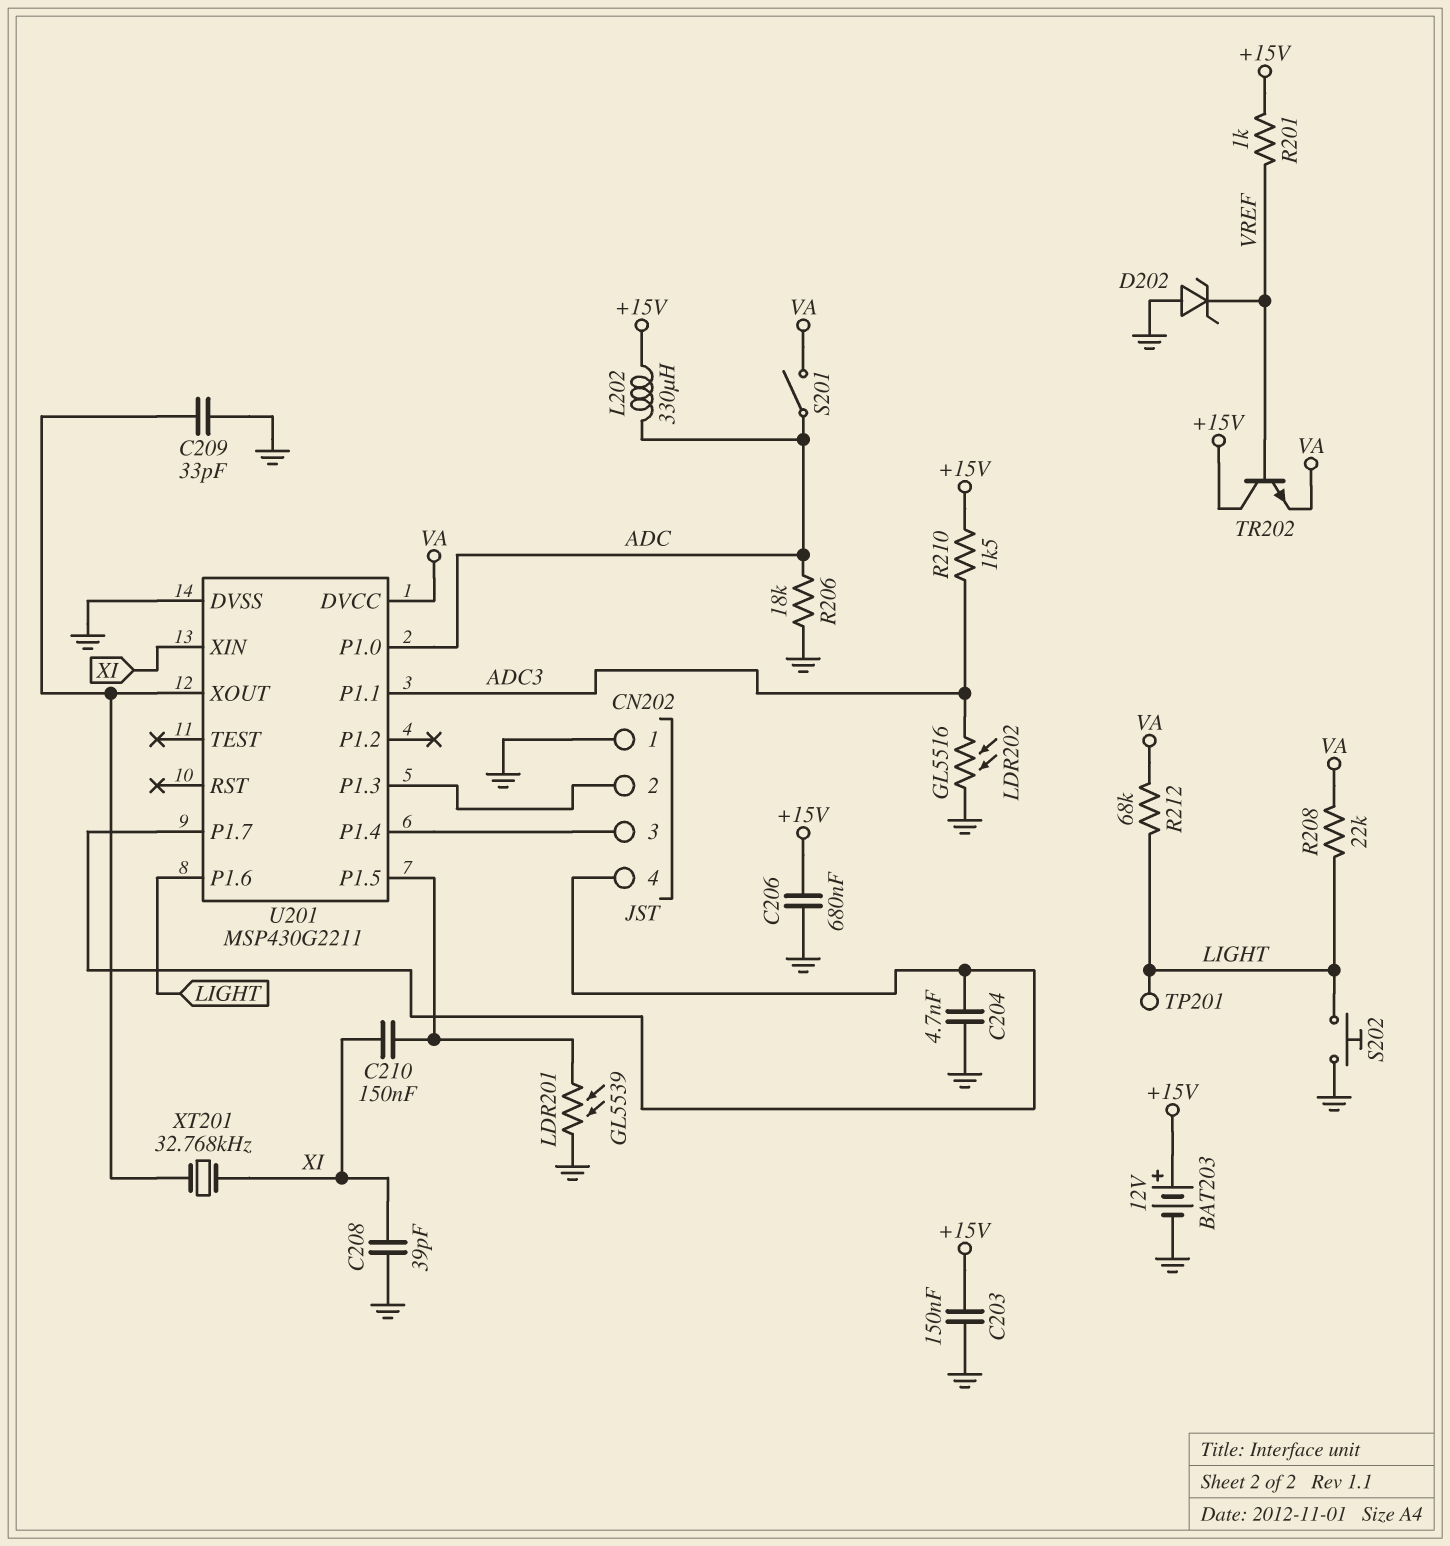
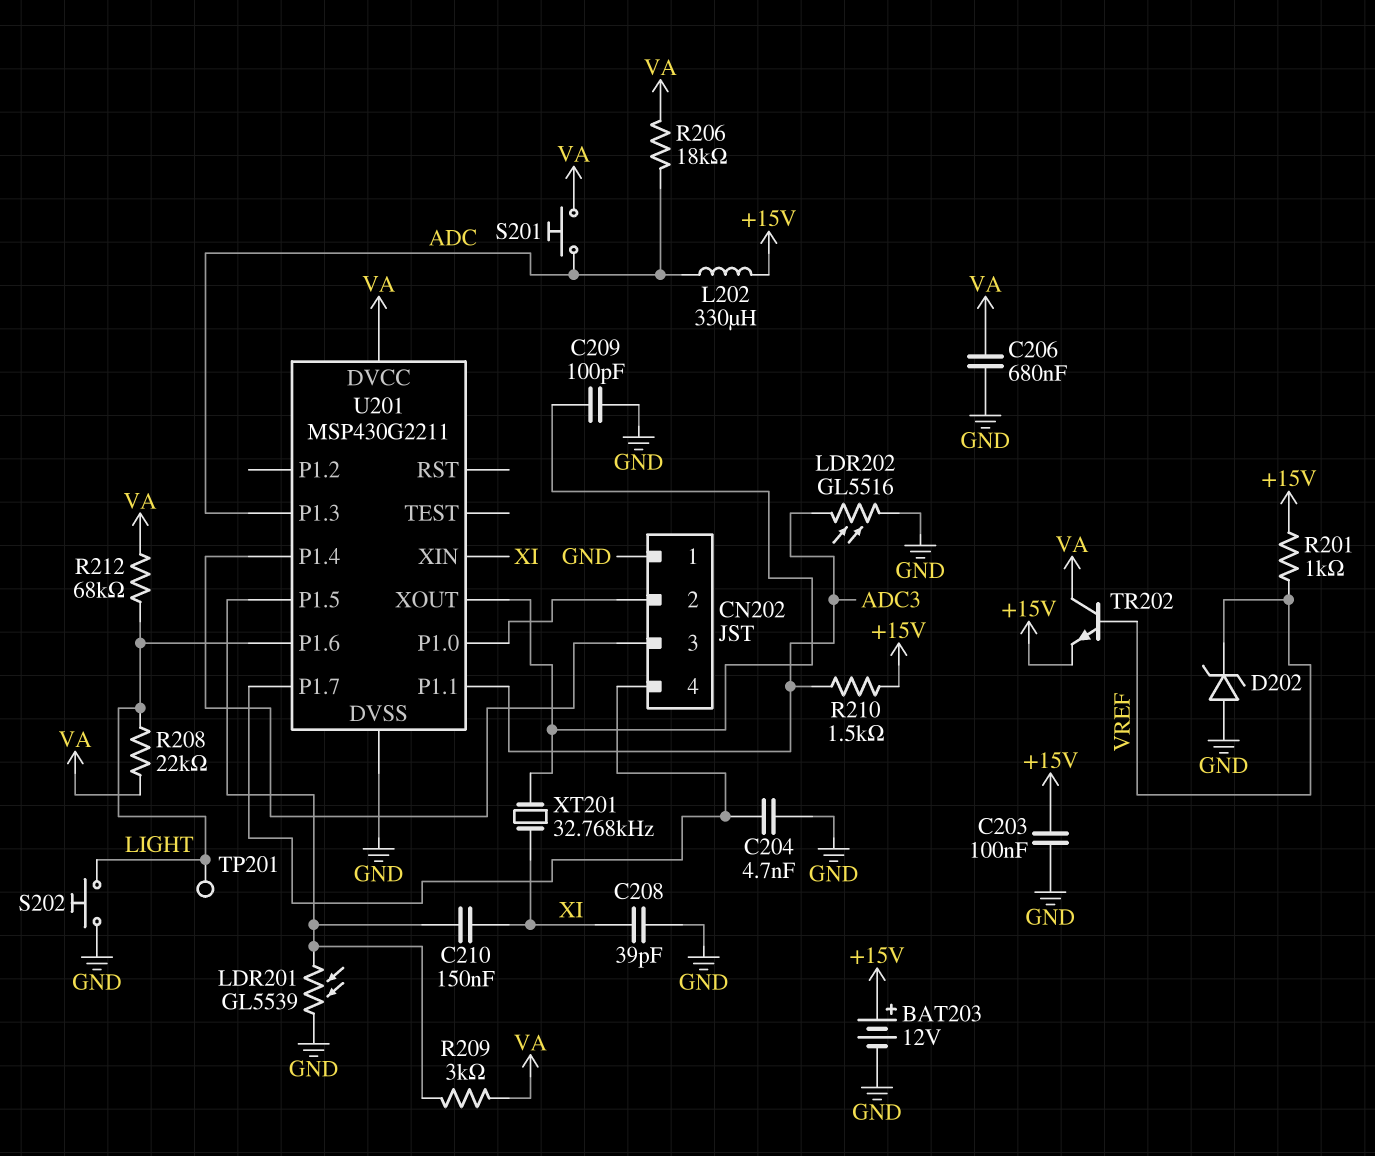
C203: 150nF (+15V, GND) -> 100nF (+15V, GND)
C206: 680nF (+15V, GND) -> 680nF (GND, VA)
C209: 33pF (GND, U201/XOUT) -> 100pF (GND, U201/XOUT)
R206: 18k (ADC, GND) -> 18k (ADC, VA)
R209: none -> 3k (U201/P1.5, VA)
S201: switch (ADC, VA) -> button (ADC, VA)
TR202: NPN (B VREF, C +15V, E VA) -> NPN (B VREF, C VA, E +15V)
U201 pin P1.0: ADC -> CN202/2
U201 pin P1.3: CN202/2 -> ADC

